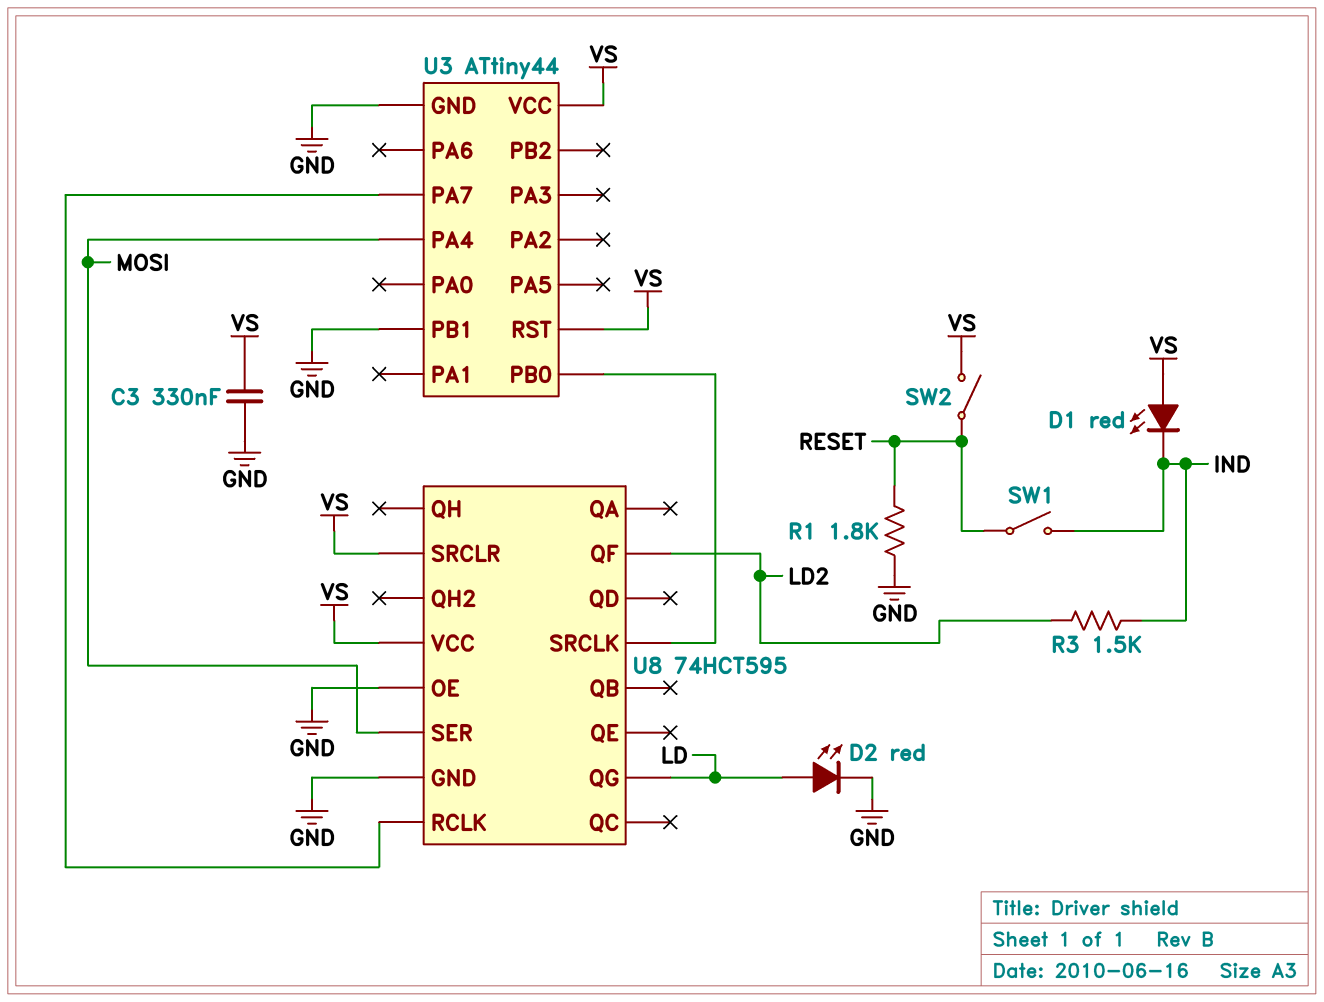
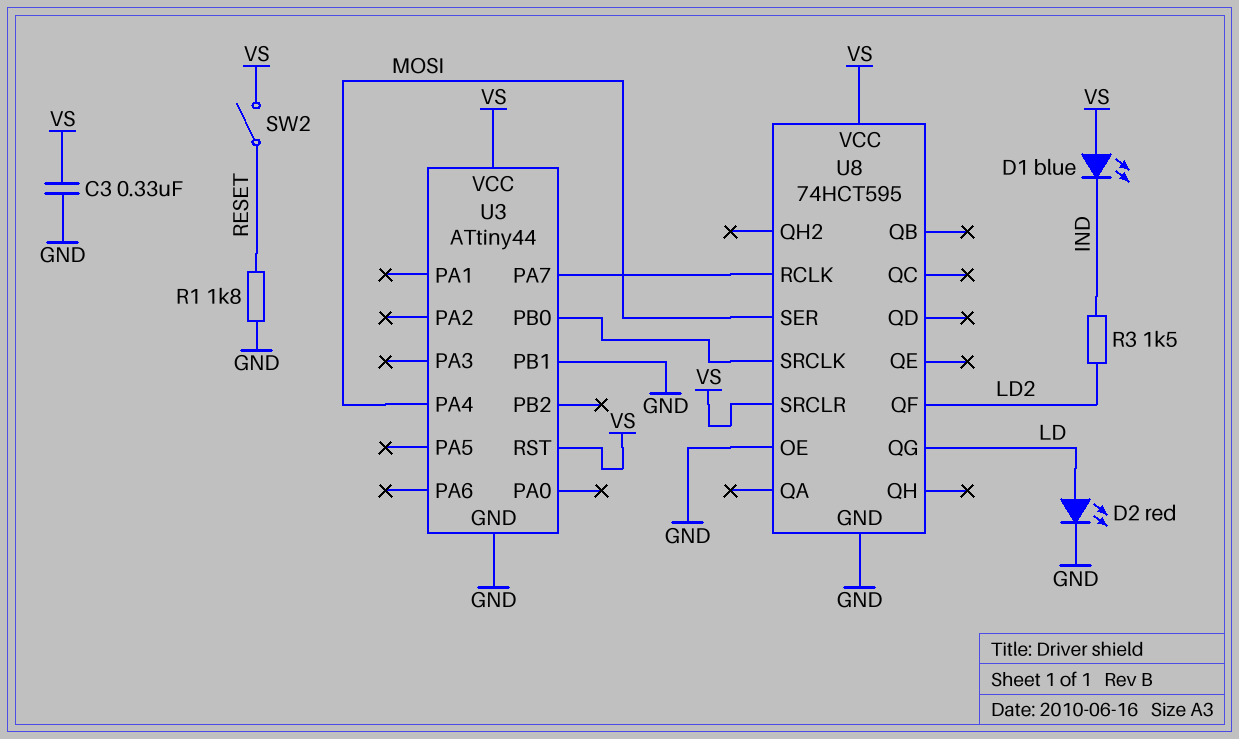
D1: LED red (A VS, K IND) -> LED blue (A VS, K IND)
SW1: switch (IND, RESET) -> none

